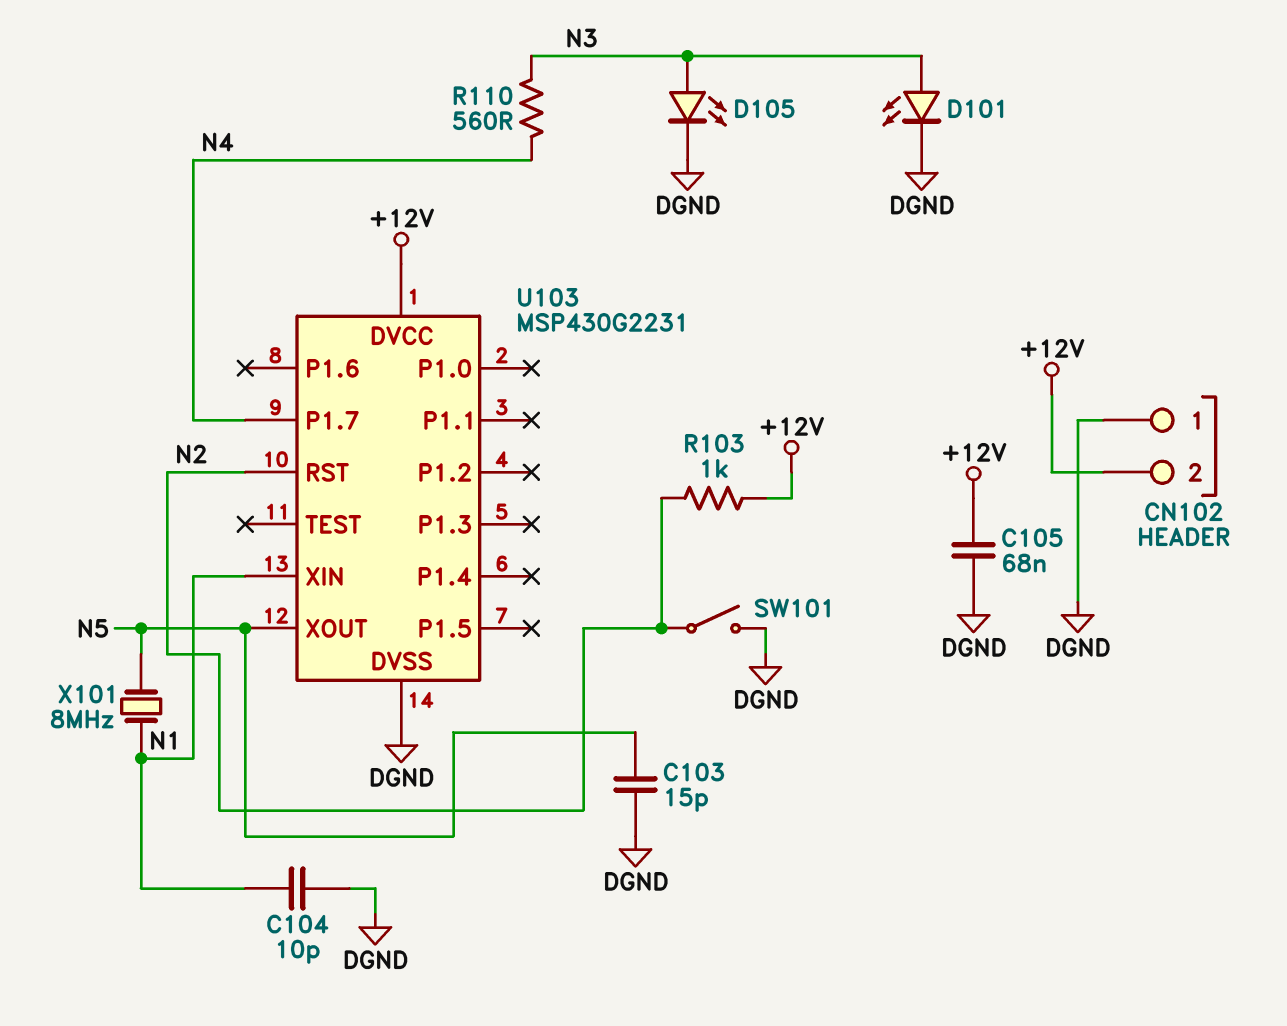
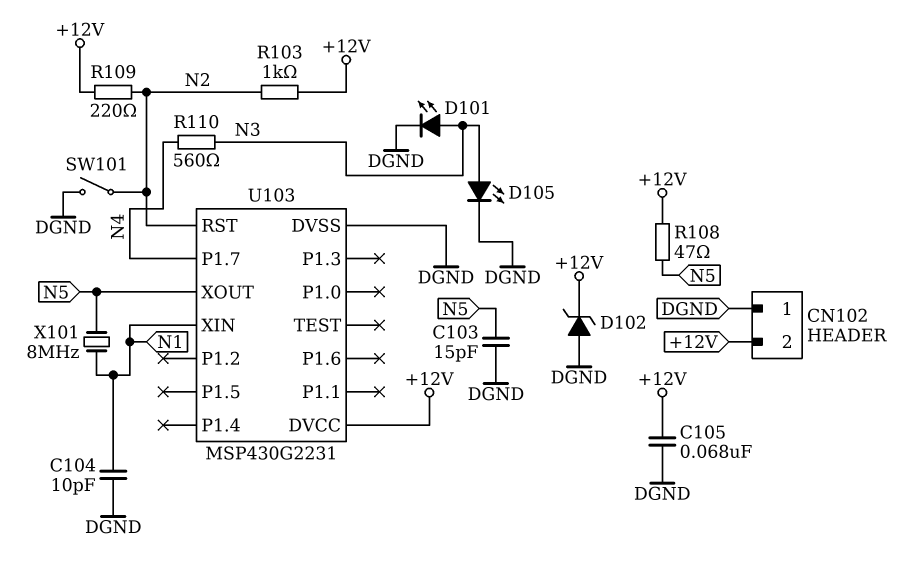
D102: none -> zener (A DGND, K +12V)
R108: none -> 47 (+12V, N5)
R109: none -> 220 (+12V, N2)

